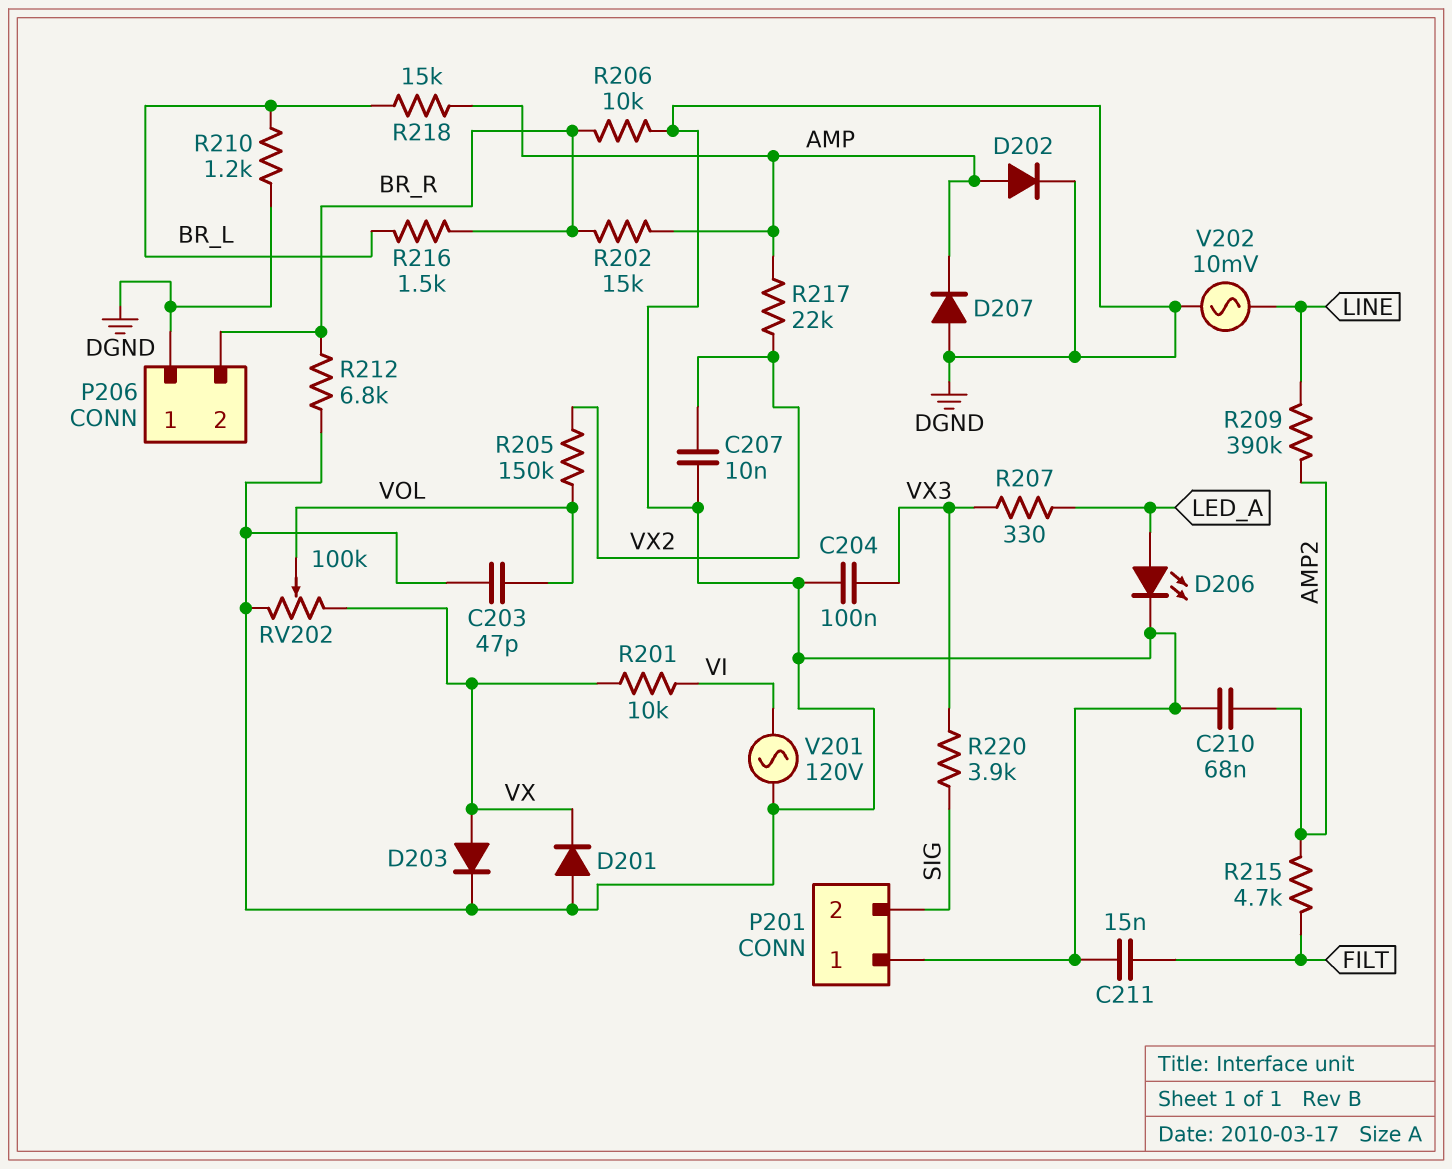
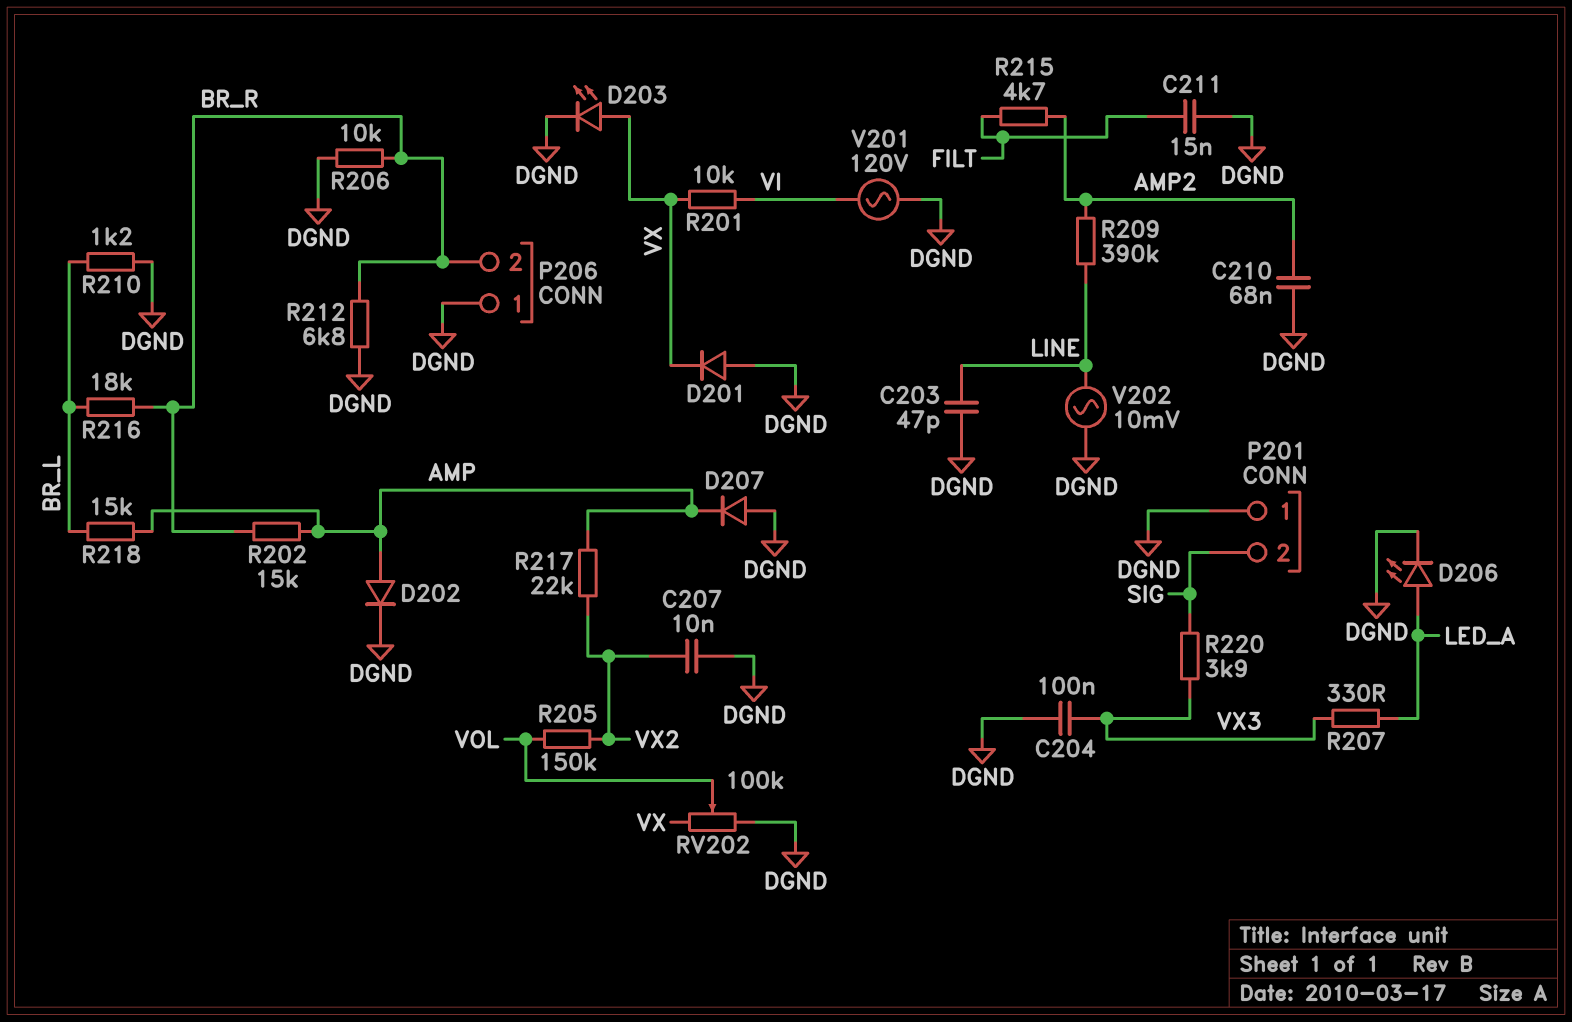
C203: 47pF (DGND, VOL) -> 47pF (DGND, LINE)
D203: diode (A VX, K DGND) -> LED (A VX, K DGND)
R216: 1.5k (BR_L, BR_R) -> 18k (BR_L, BR_R)

